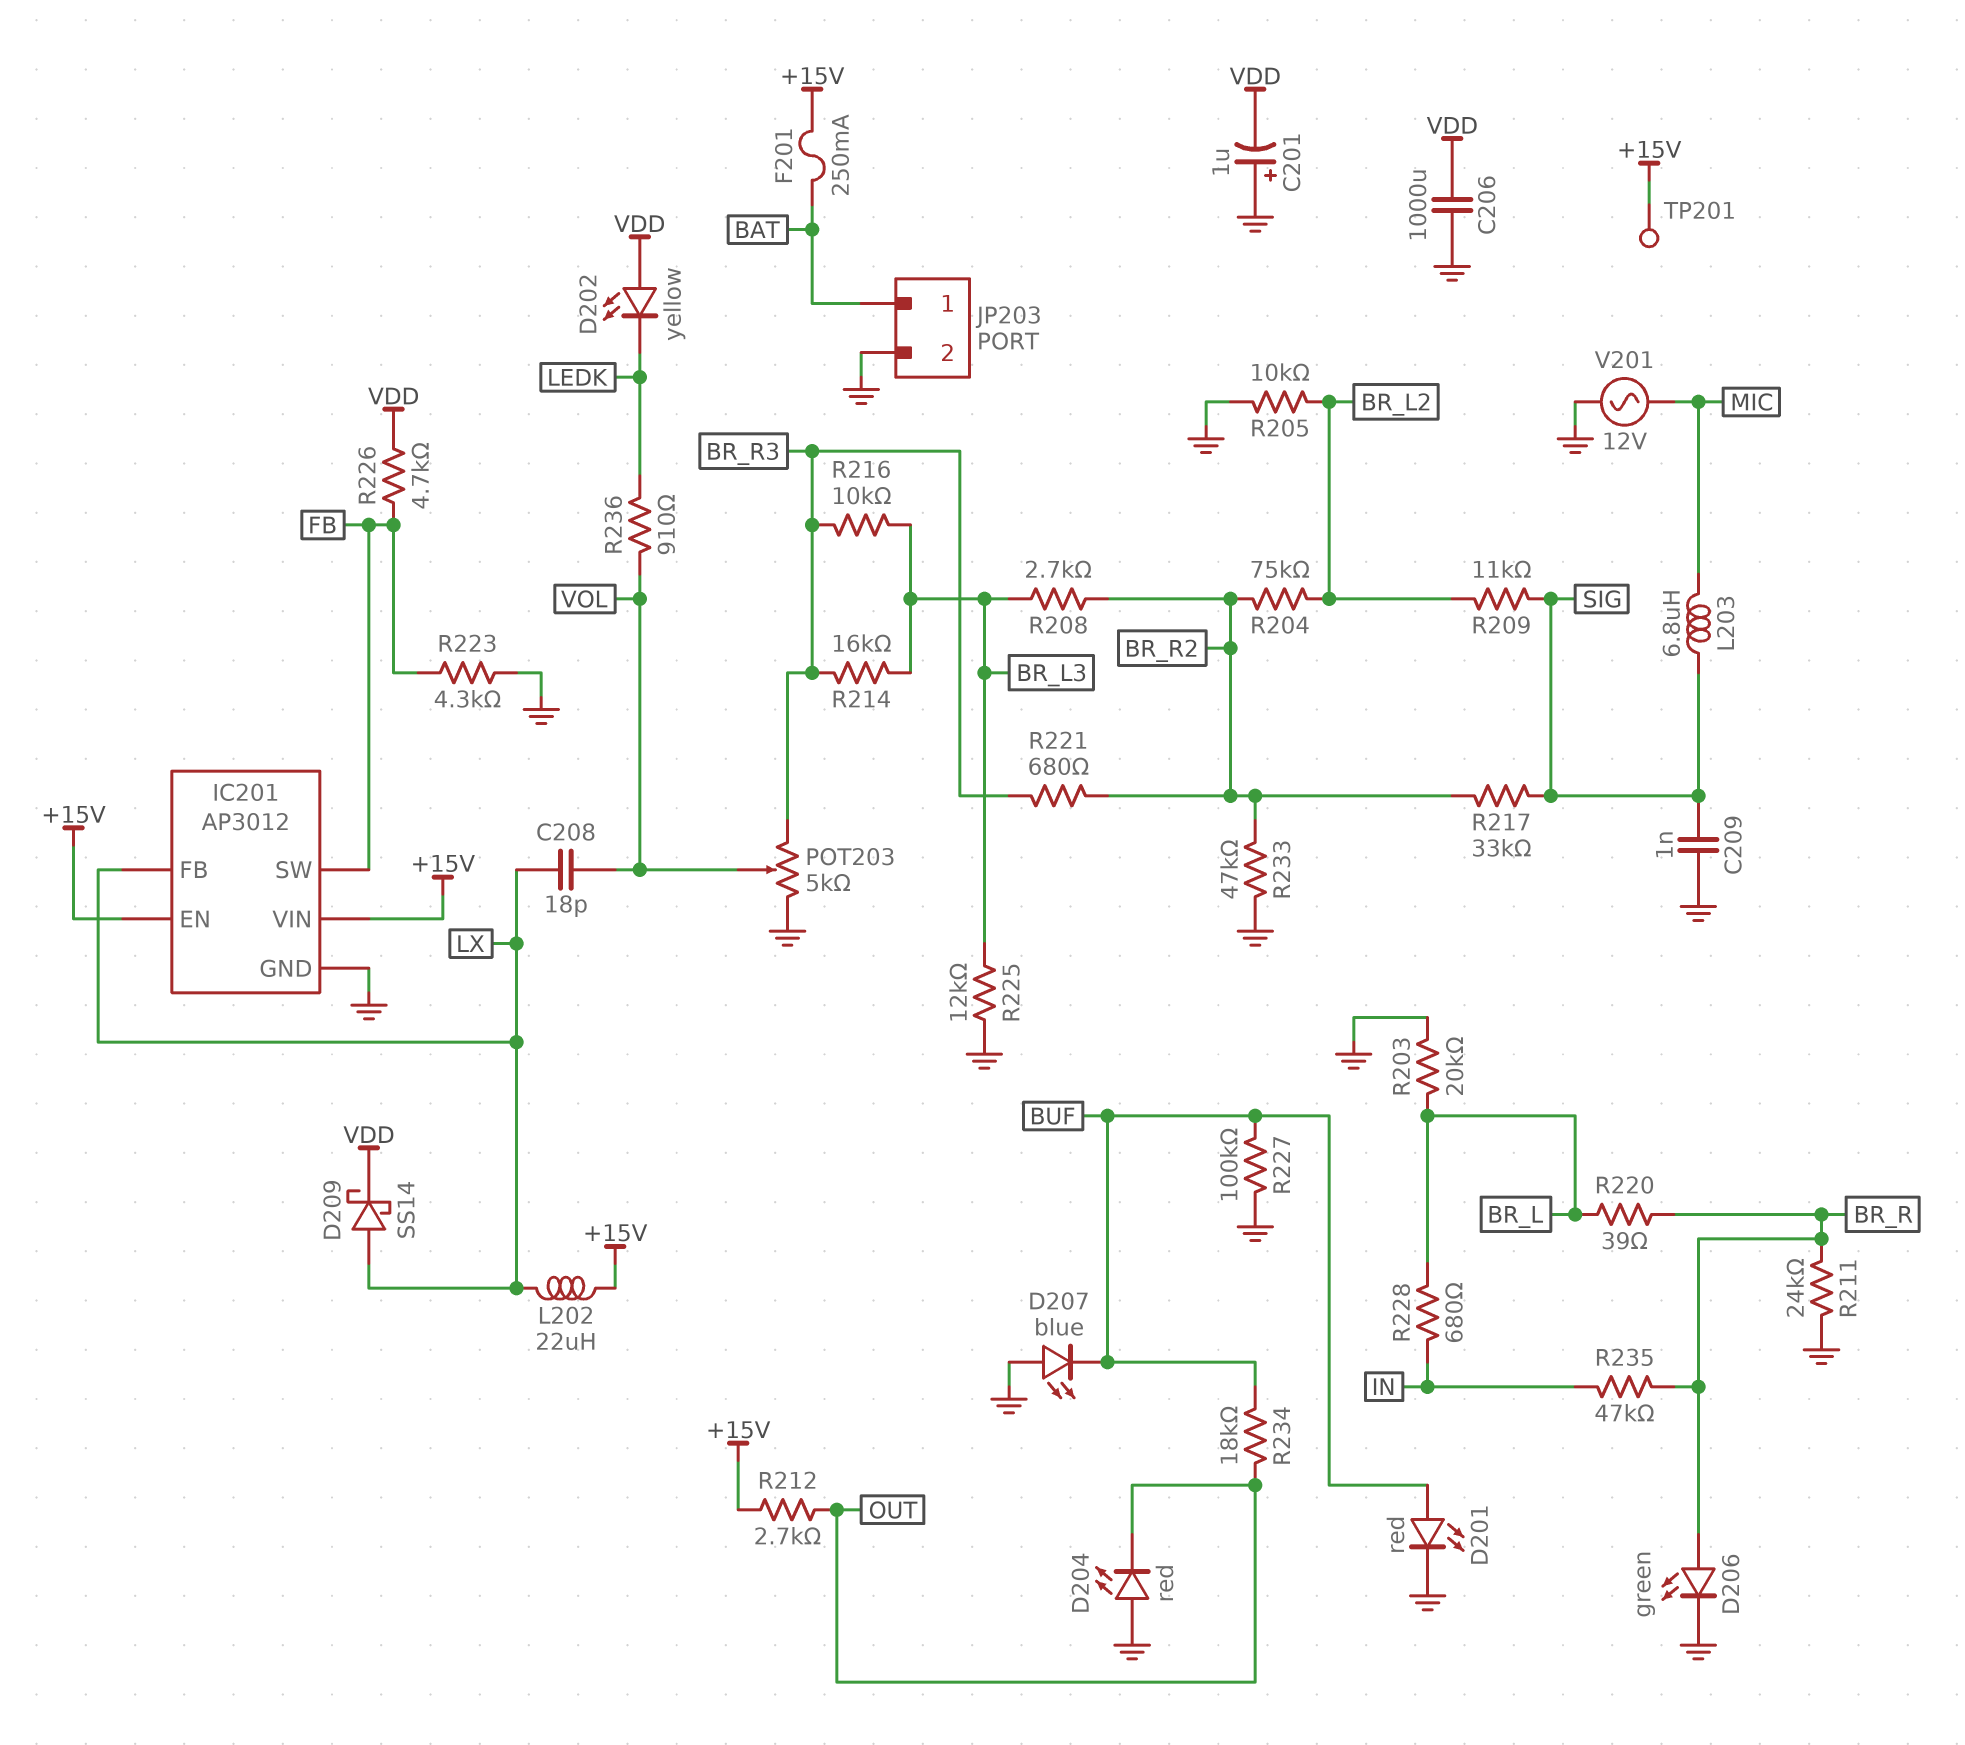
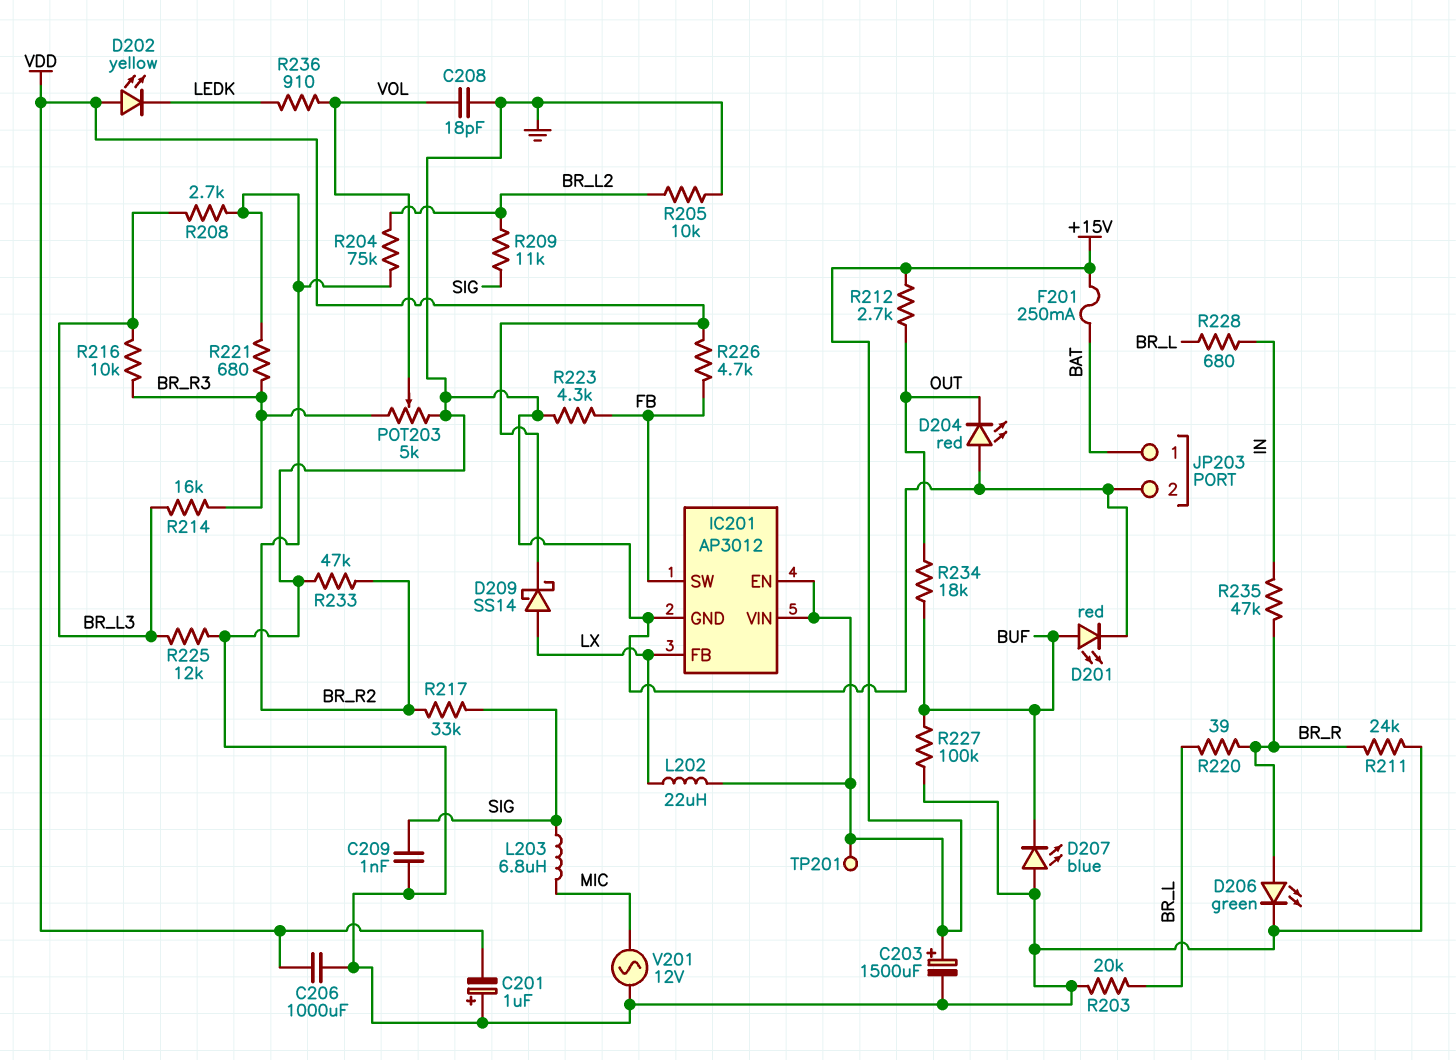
C203: none -> 1500uF (plus +15V, minus GND)
C208: 18pF (LX, VOL) -> 18pF (GND, VOL)

